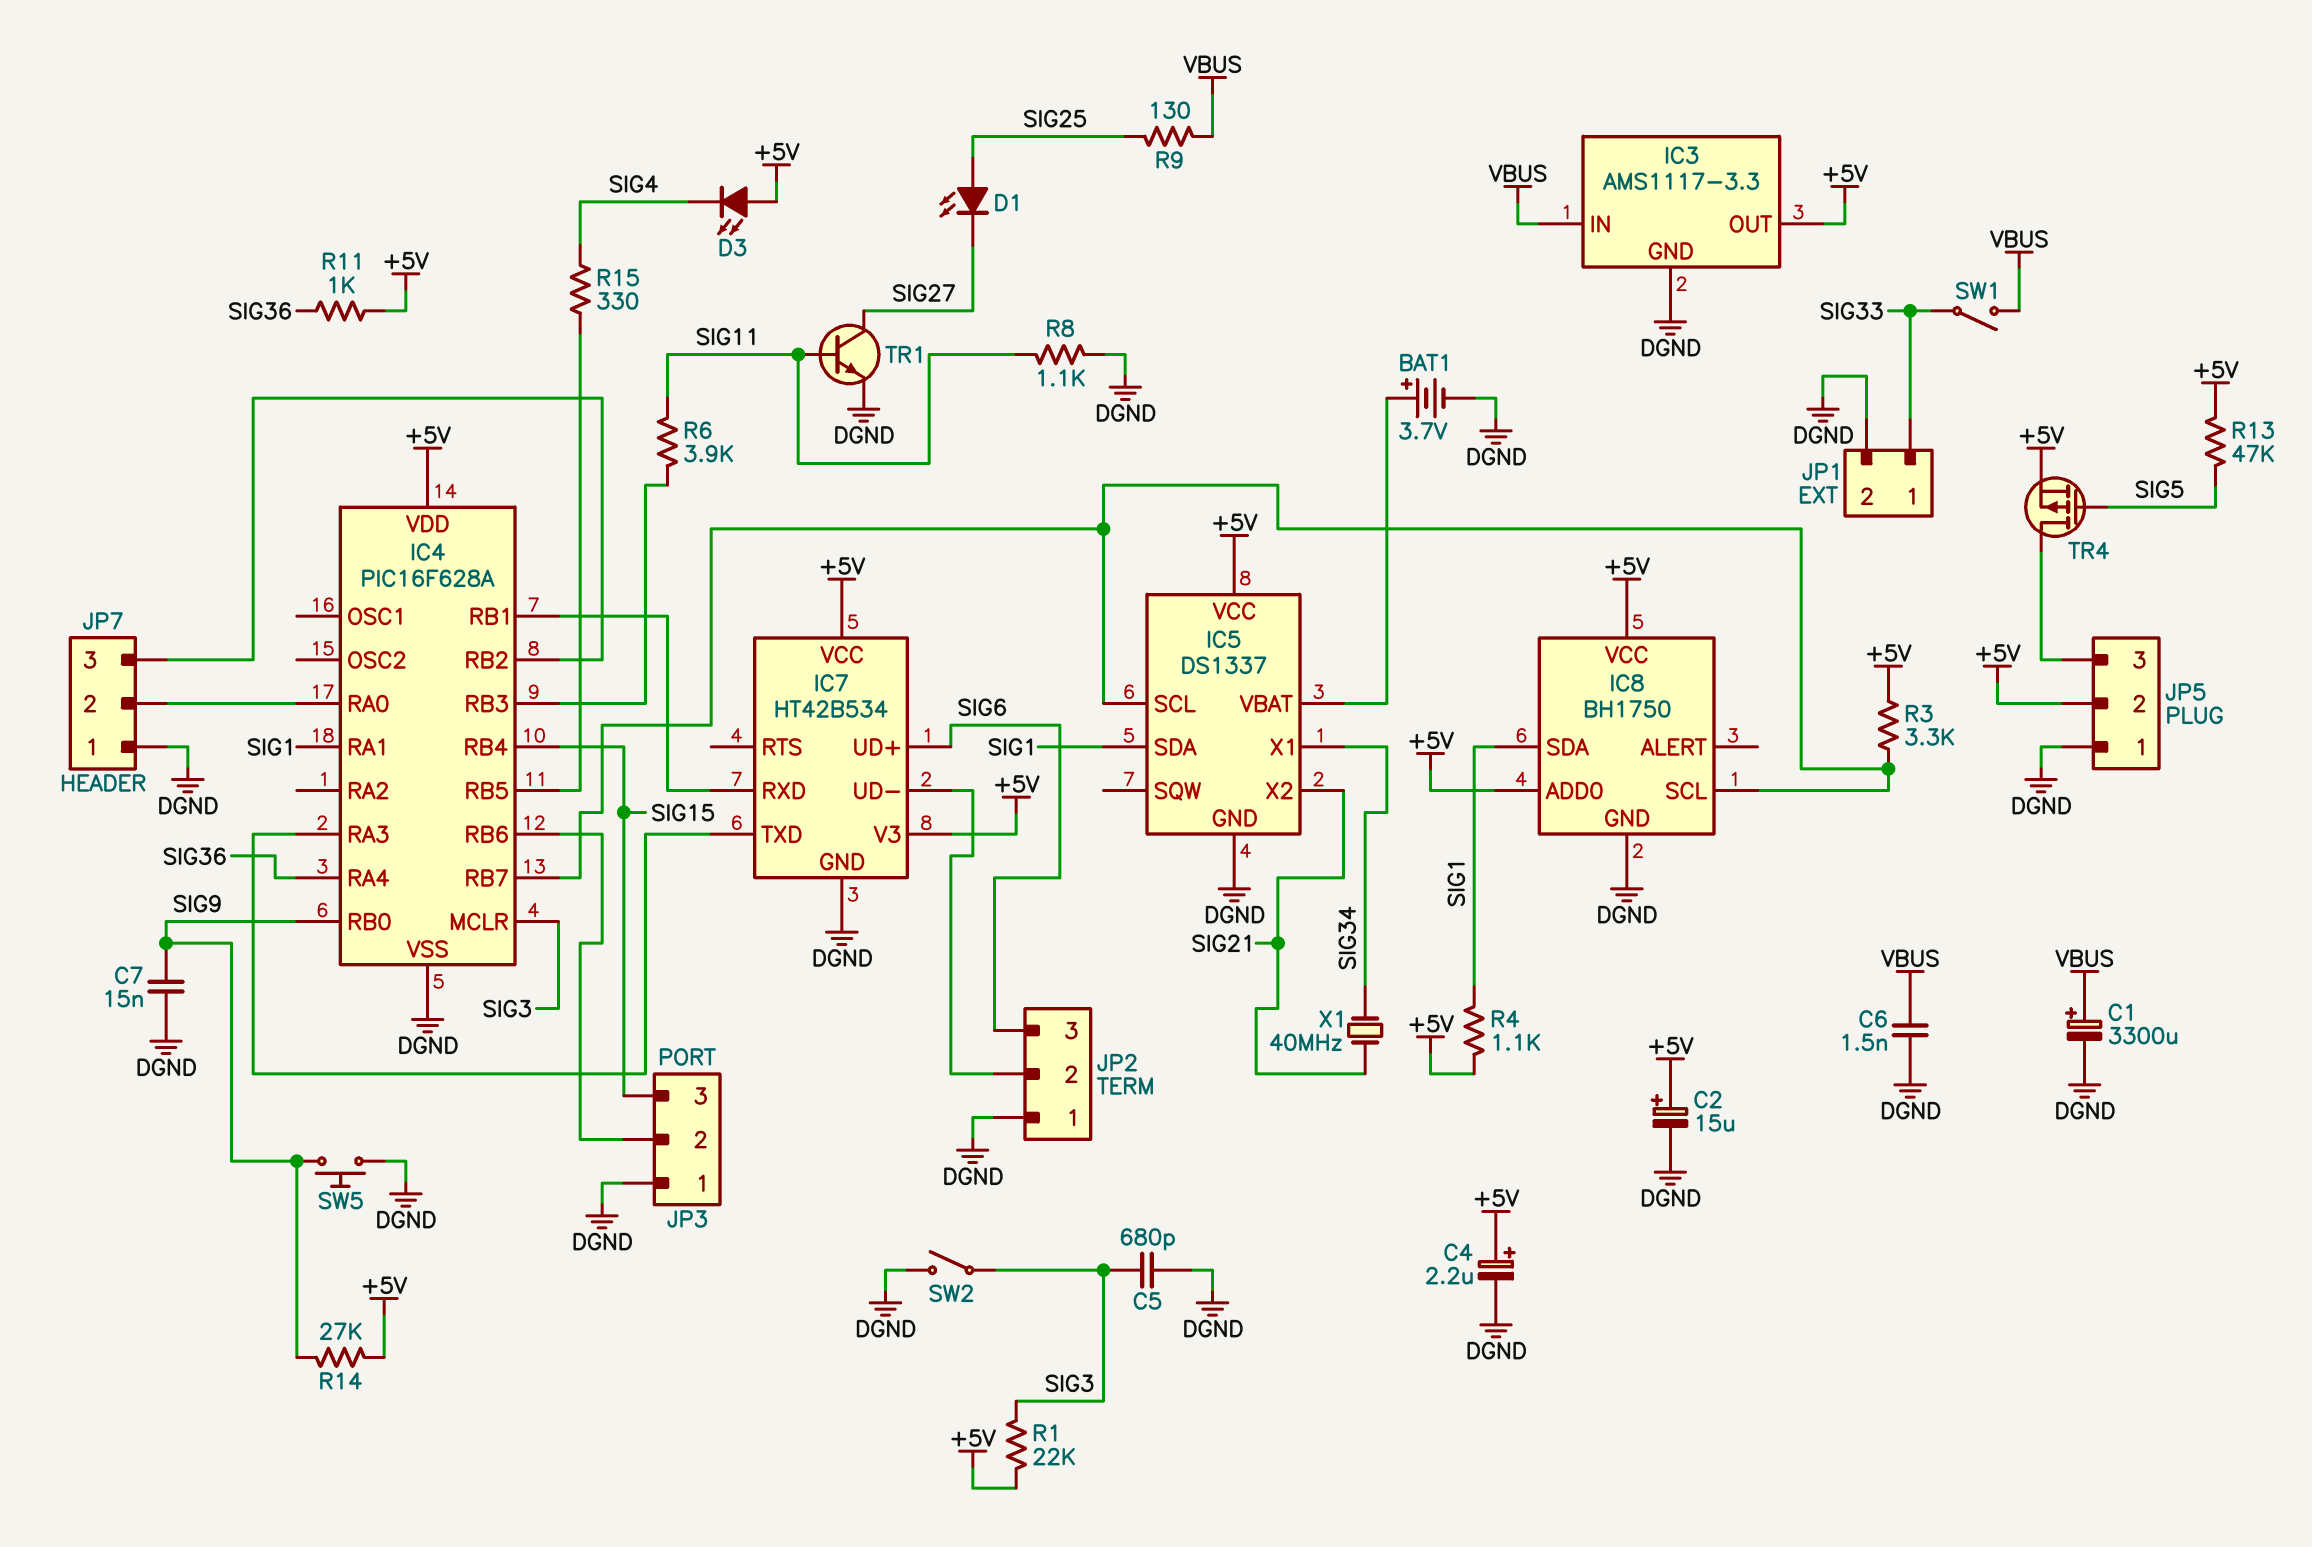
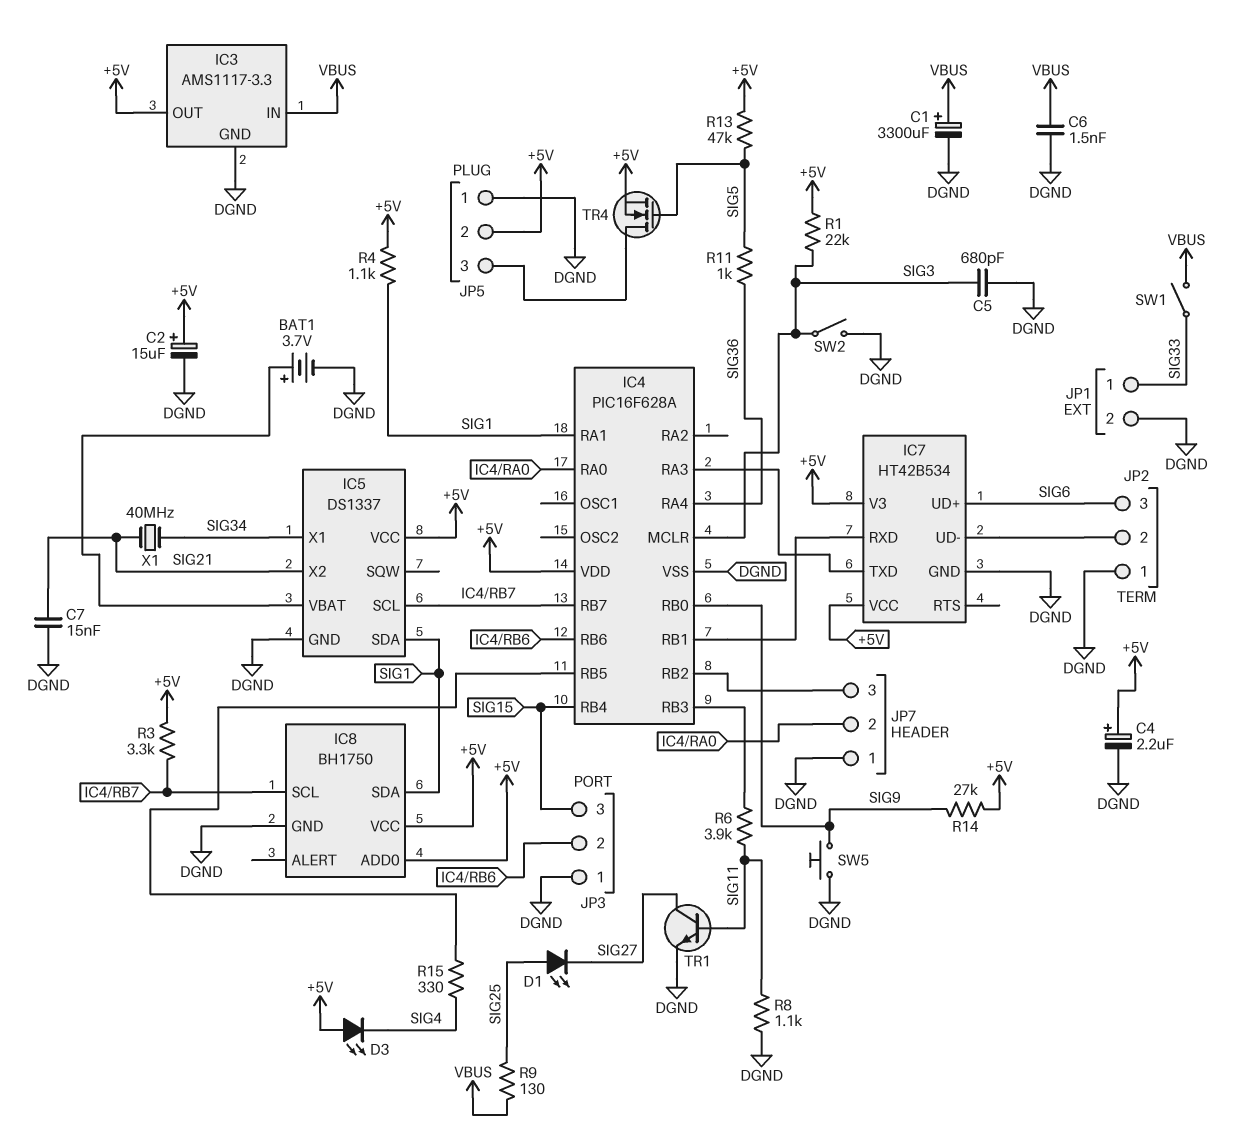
C7: 15nF (DGND, SIG9) -> 15nF (DGND, SIG21)
R11: 1k (+5V, SIG36) -> 1k (SIG5, SIG36)
TR4: PMOS (G SIG5, D JP5/3, S +5V) -> NMOS (G SIG5, D JP5/3, S +5V)

